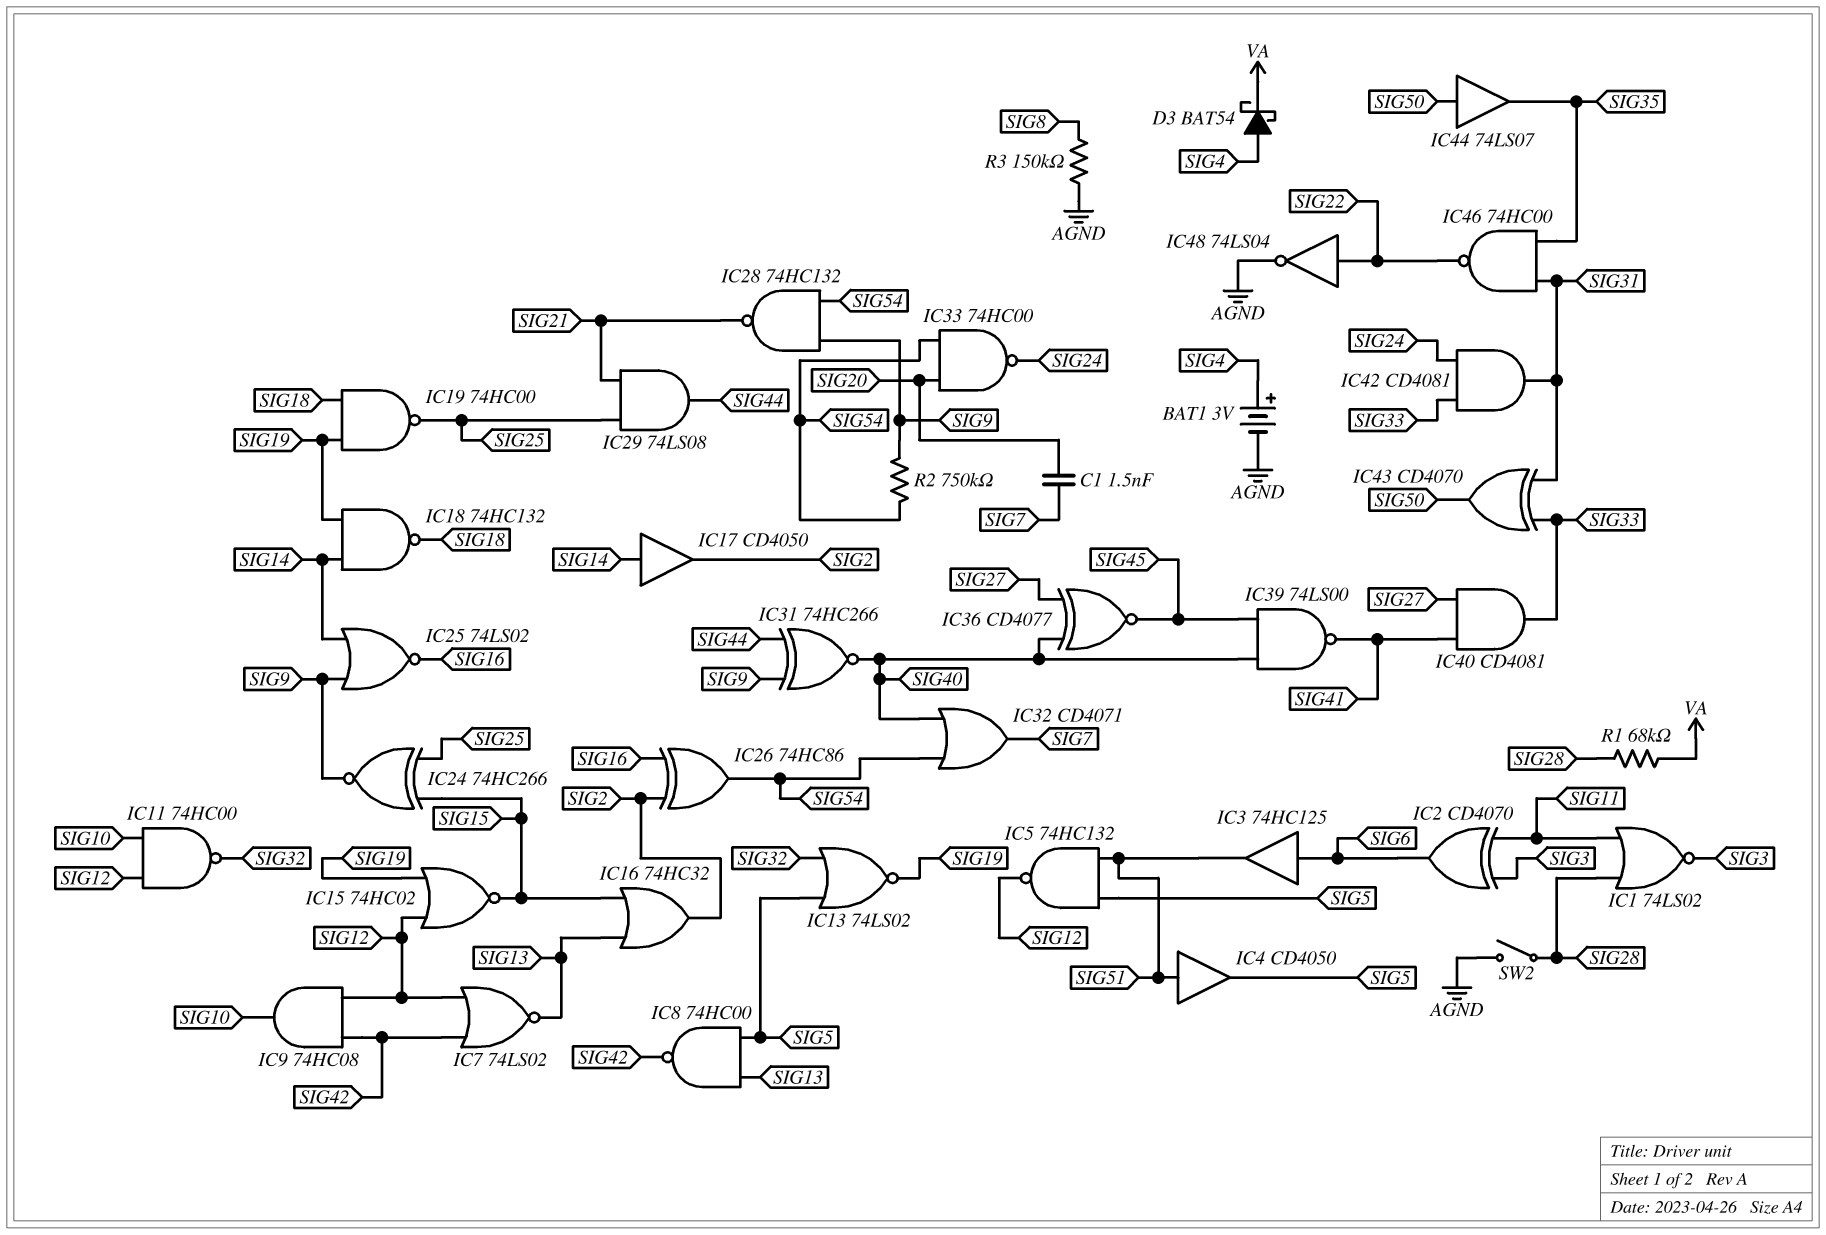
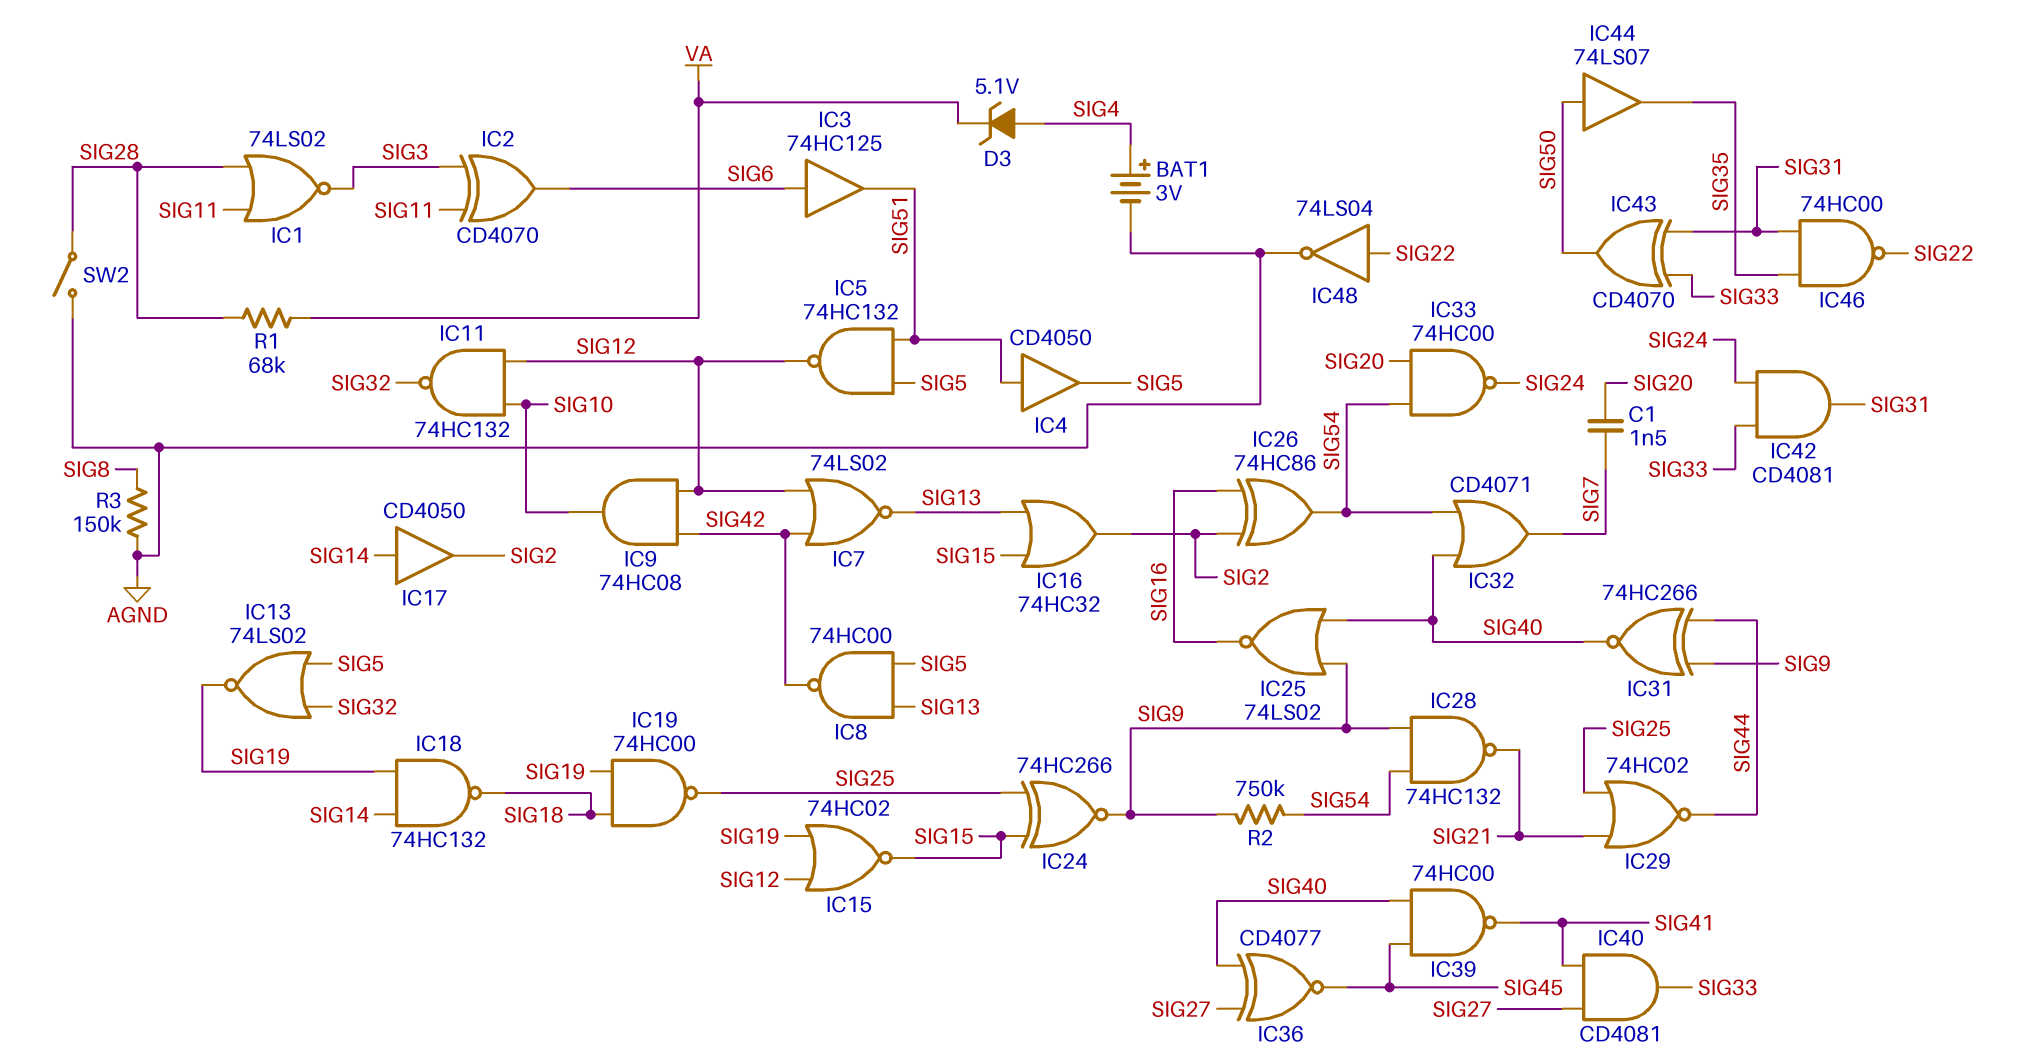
D3: schottky BAT54 (A SIG4, K VA) -> zener 5.1V (A SIG4, K VA)
IC11: NAND 74HC00 (in SIG10, in SIG12, out SIG32) -> NAND 74HC132 (in SIG10, in SIG12, out SIG32)
IC25: NOR 74LS02 (in SIG9, in SIG14, out SIG16) -> NOR 74LS02 (in SIG9, in SIG40, out SIG16)
IC29: AND 74LS08 (in SIG21, in SIG25, out SIG44) -> NOR 74HC02 (in SIG21, in SIG25, out SIG44)
IC39: NAND 74LS00 (in SIG40, in SIG45, out SIG41) -> NAND 74HC00 (in SIG40, in SIG45, out SIG41)

